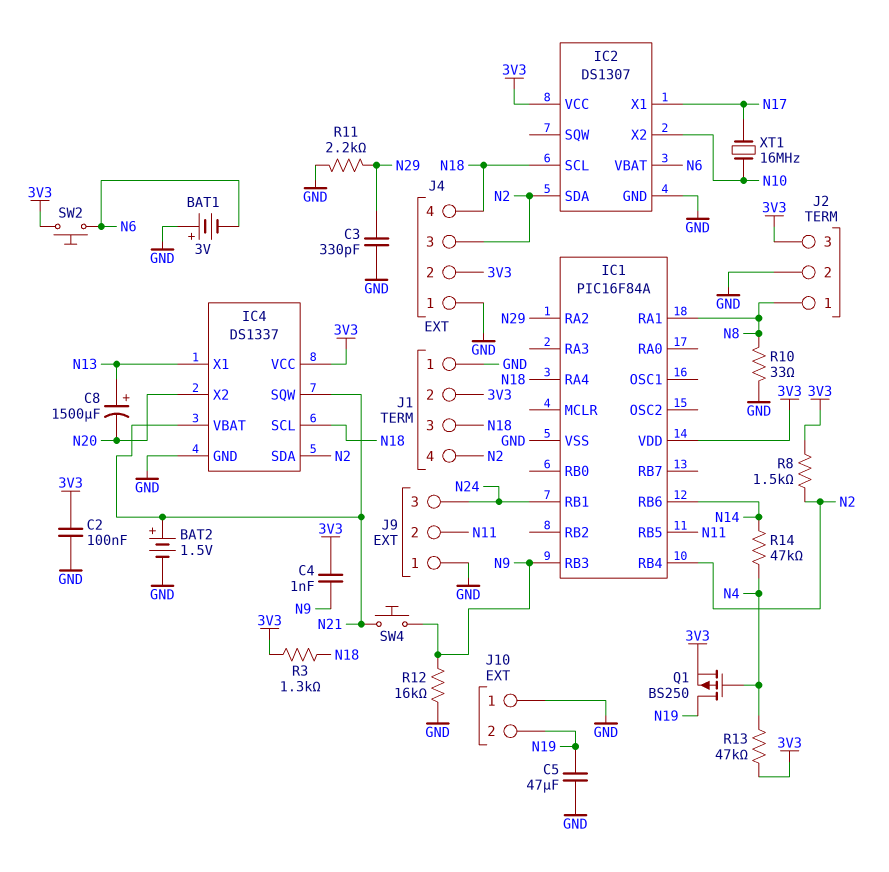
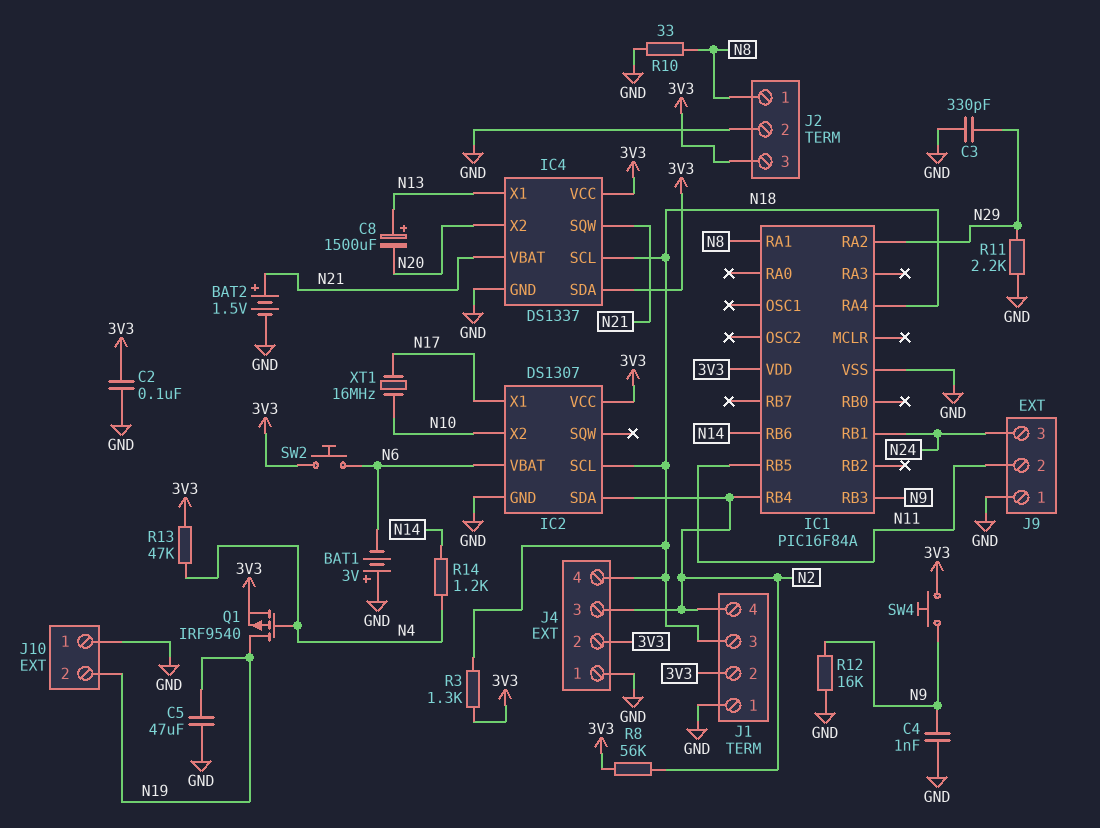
C4: 1nF (3V3, N9) -> 1nF (GND, N9)
IC4 pin SDA: N2 -> 3V3
Q1: PMOS BS250 (G N4, D N19, S 3V3) -> PMOS IRF9540 (G N4, D N19, S 3V3)
R8: 1.5k (3V3, N2) -> 56k (3V3, N2)
R14: 47k (N4, N14) -> 1.2k (N4, N14)
SW4: button (N9, N21) -> button (3V3, N9)

